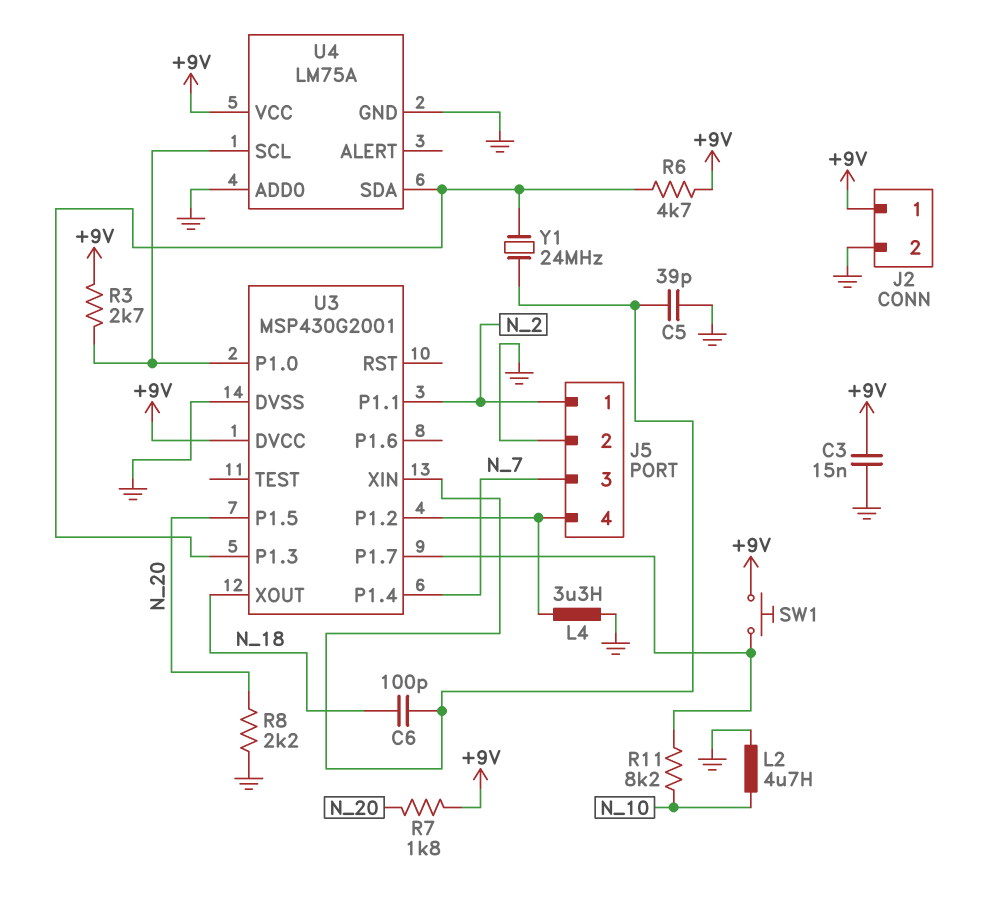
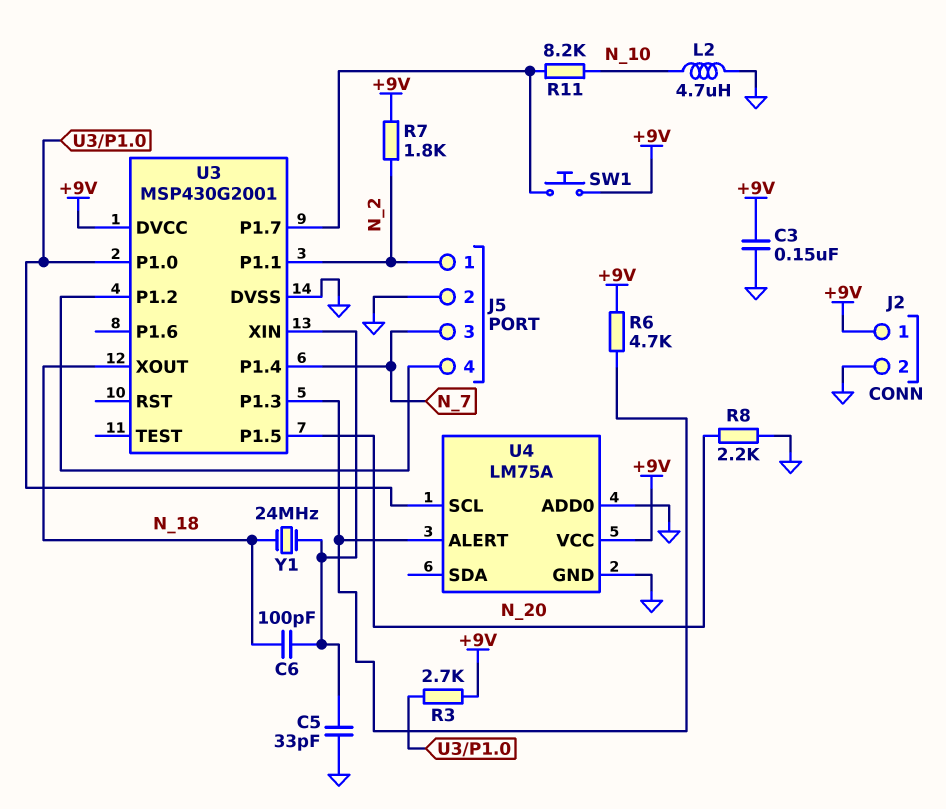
C3: 15nF (+9V, GND) -> 150nF (+9V, GND)
C5: 39pF (GND, U3/XIN) -> 33pF (GND, U3/XIN)
L4: 3.3uH (GND, J5/4) -> none
R7: 1.8k (+9V, N_20) -> 1.8k (+9V, N_2)
U4 pin ALERT: none -> U3/P1.3
U4 pin SDA: U3/P1.3 -> none
Y1: 24MHz (U3/P1.3, U3/XIN) -> 24MHz (N_18, U3/XIN)

